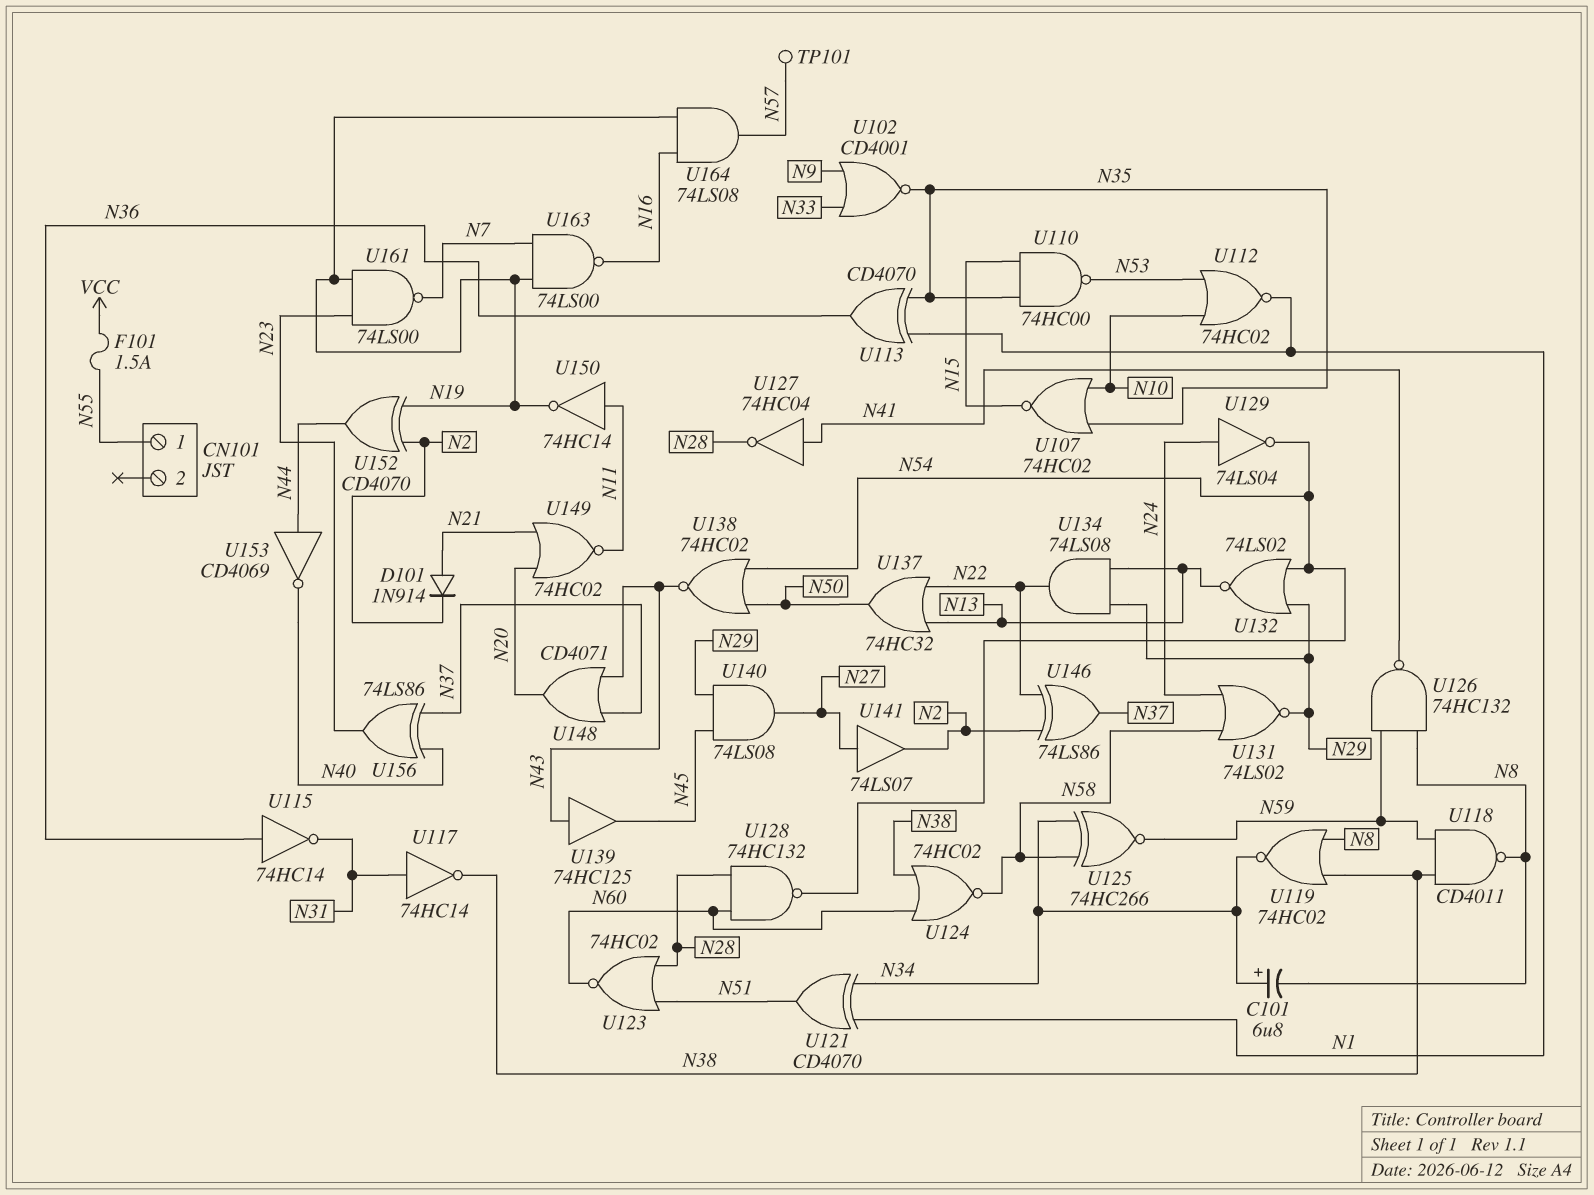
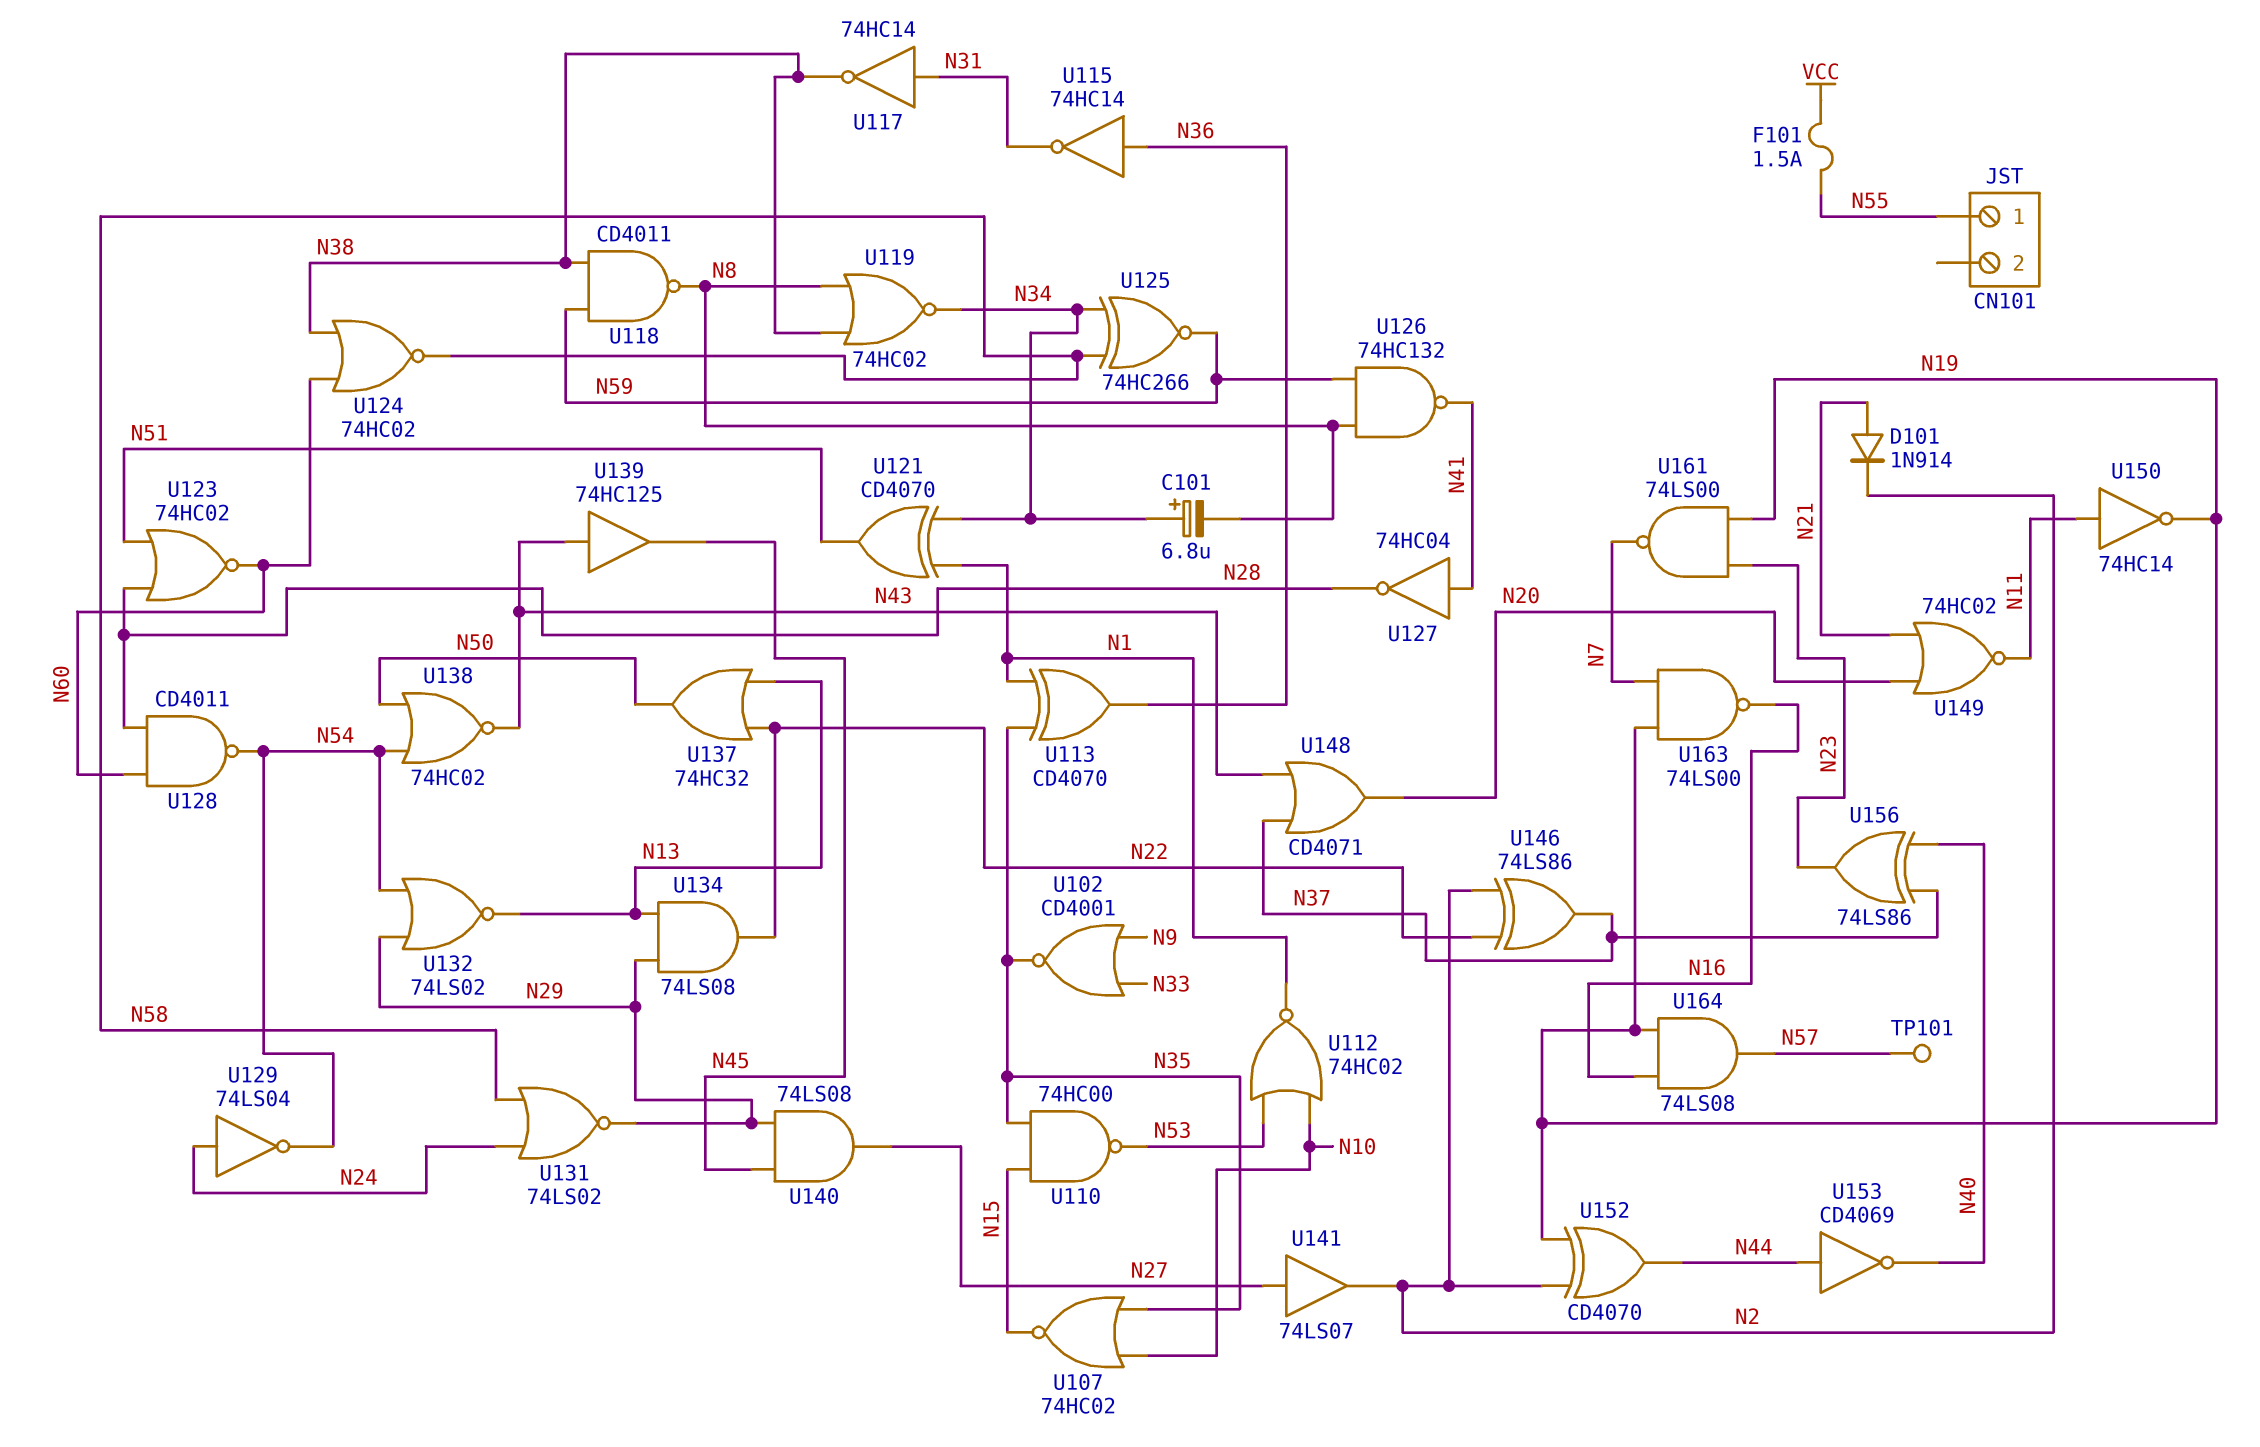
U128: NAND 74HC132 (in N28, in N60, out N54) -> NAND CD4011 (in N28, in N60, out N54)

